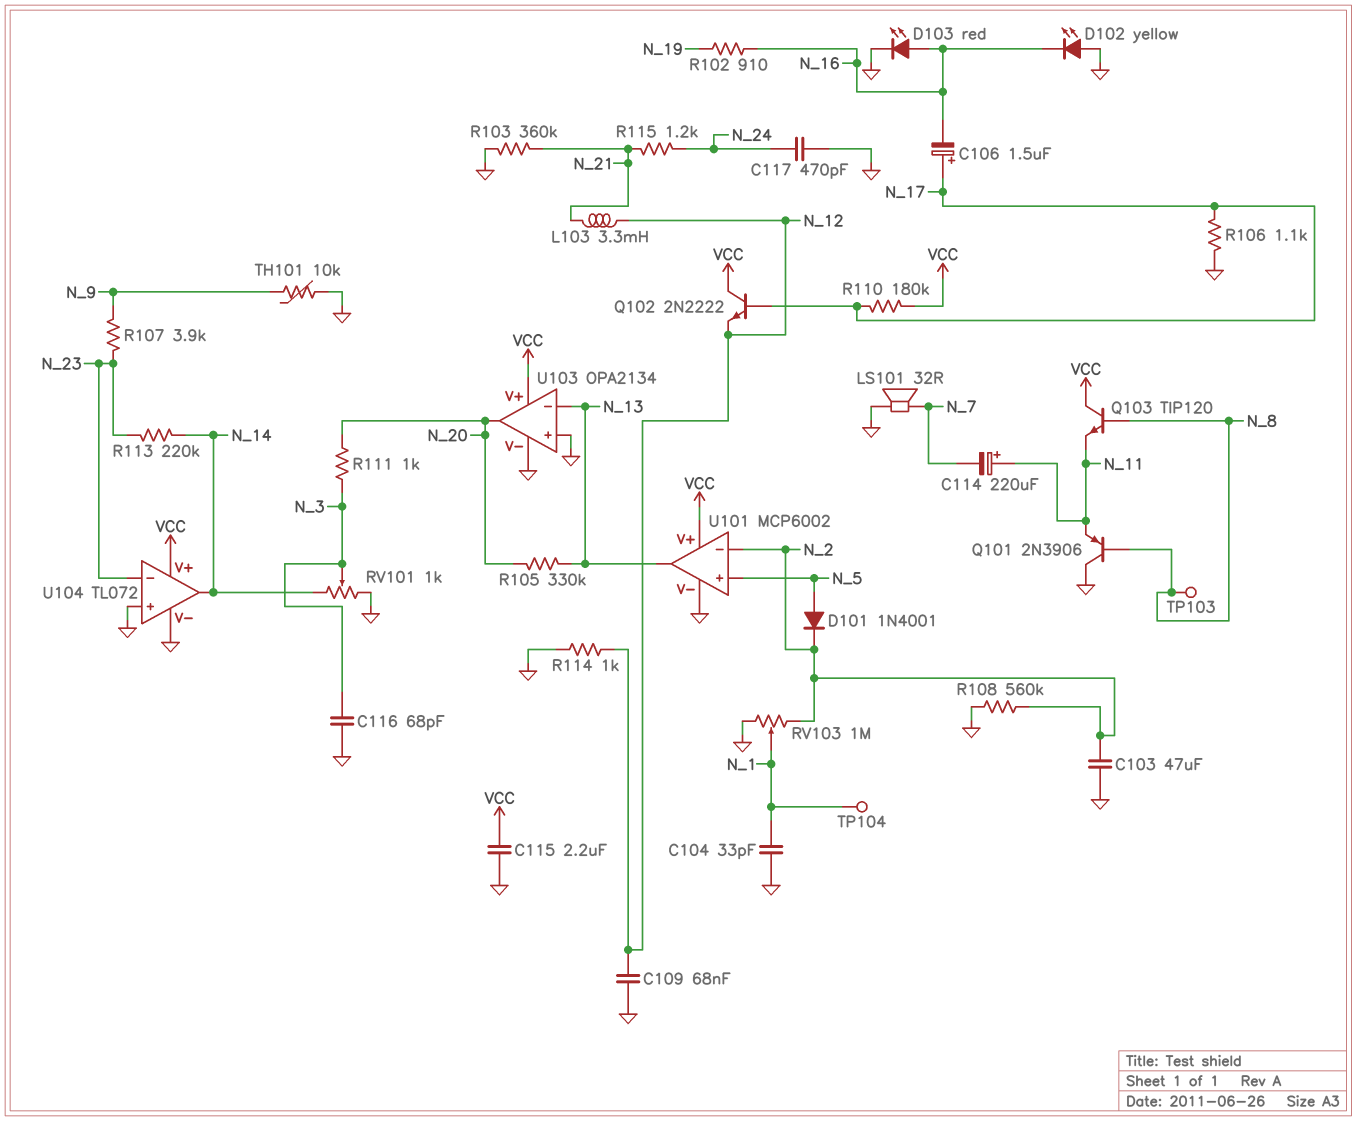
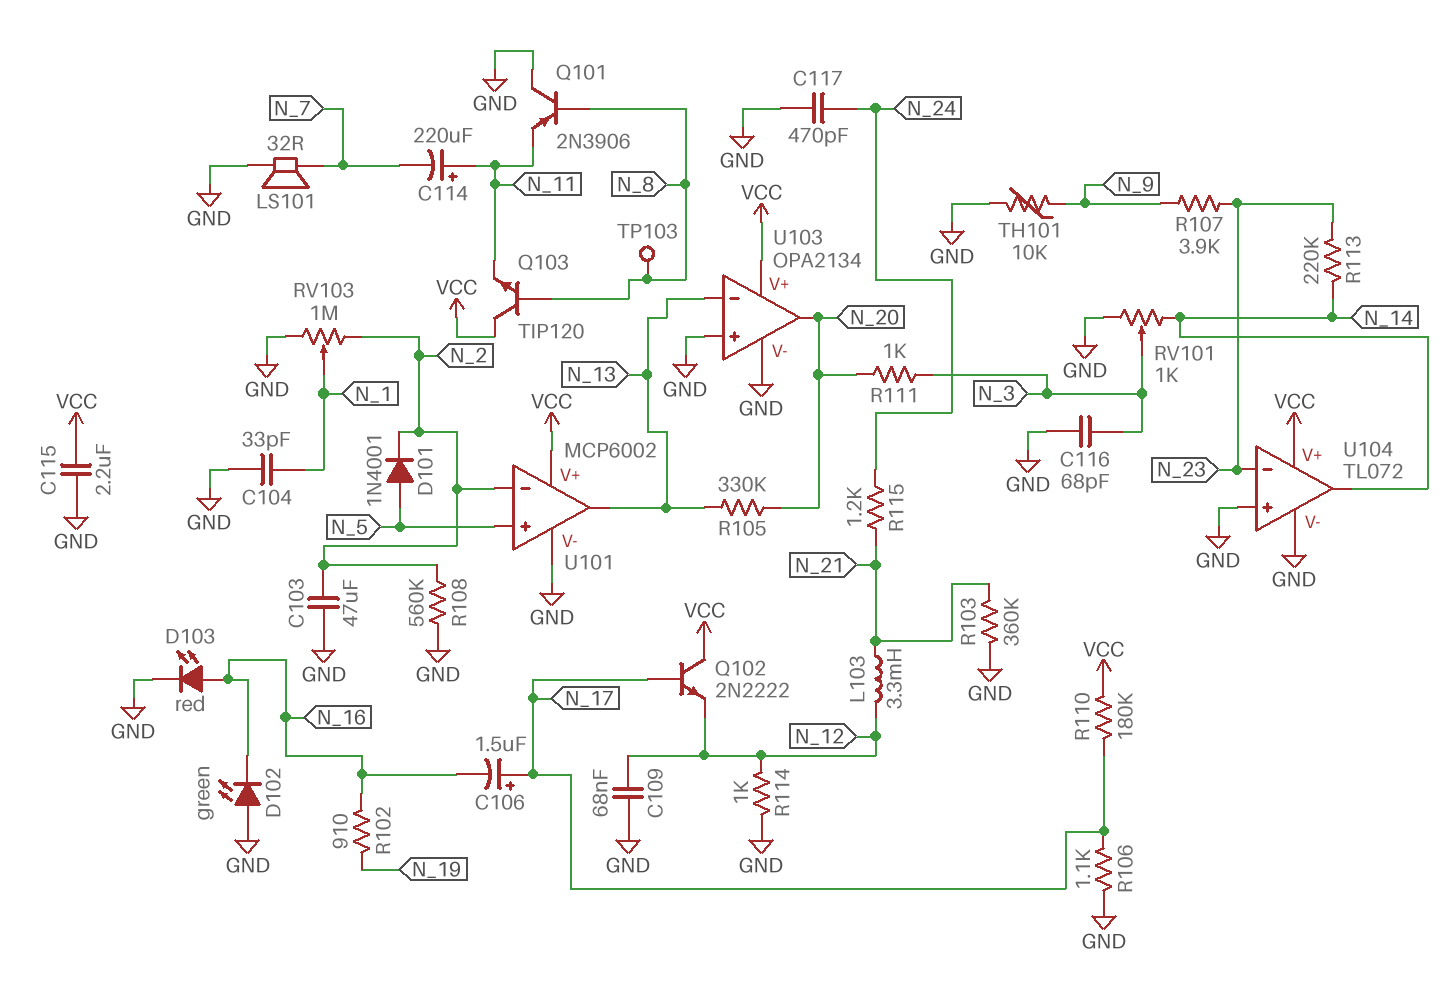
D102: LED yellow (A GND, K N_16) -> LED green (A GND, K N_16)
TP104: test point (N_1) -> none

